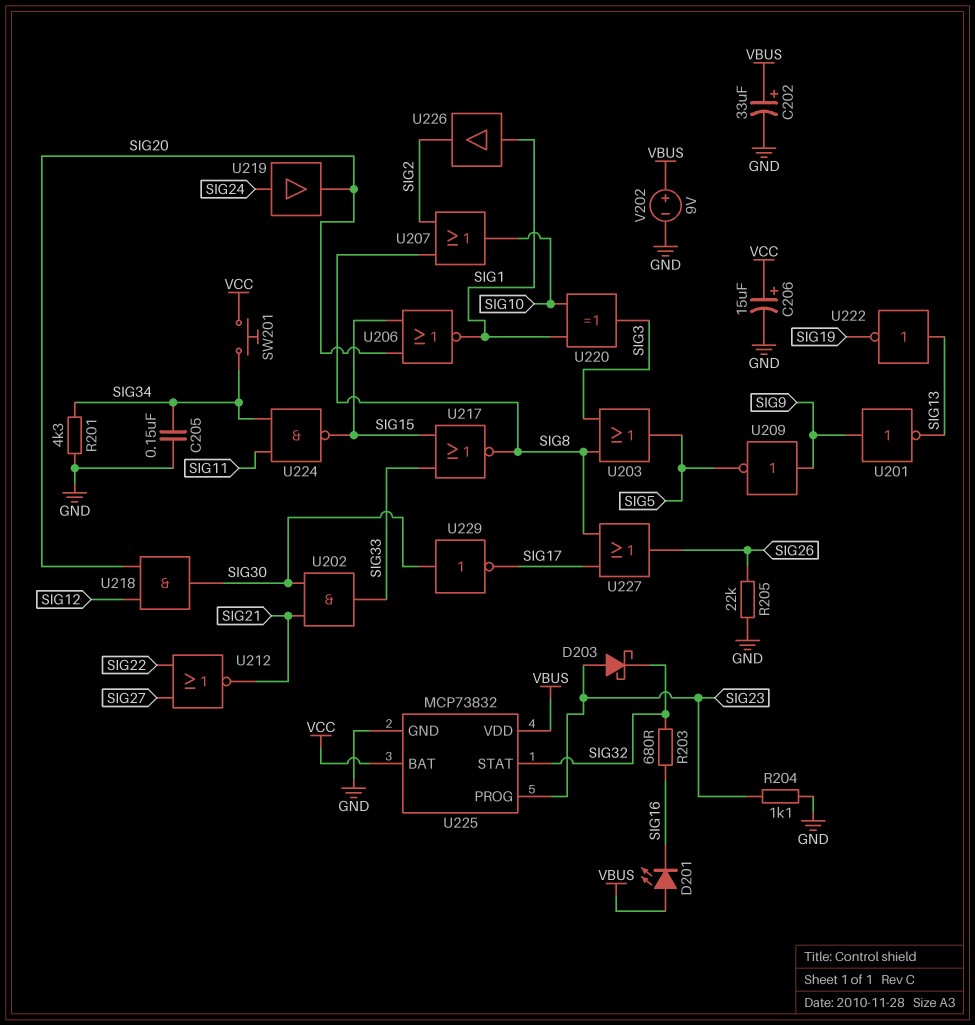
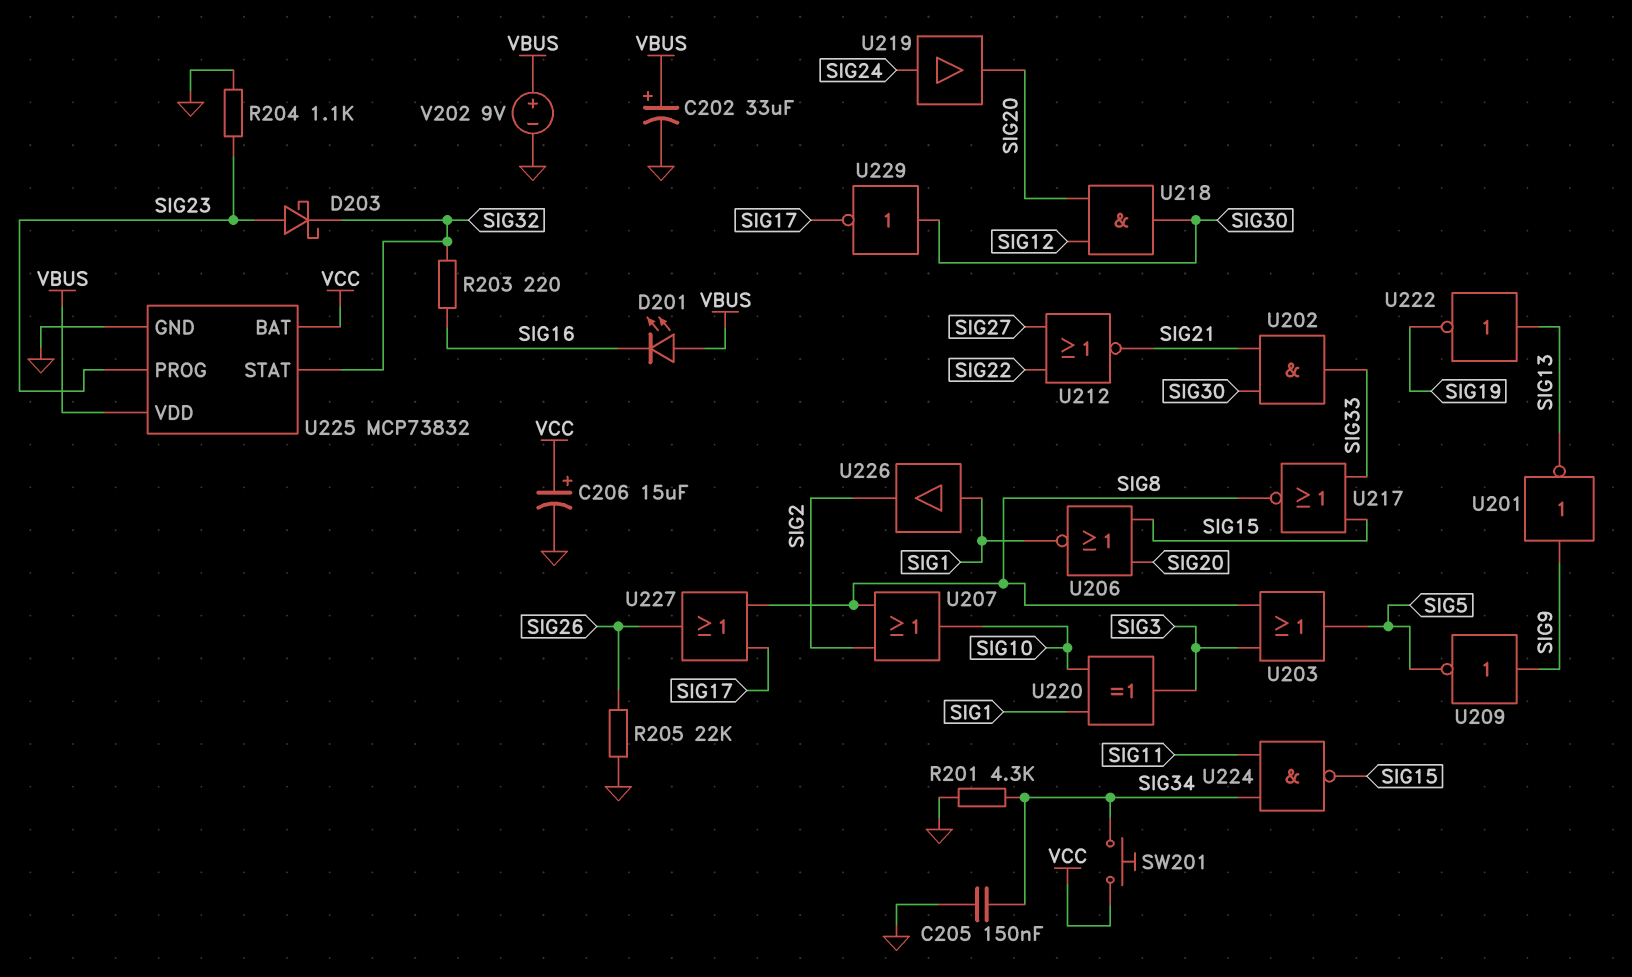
R203: 680 (SIG16, SIG32) -> 220 (SIG16, SIG32)

